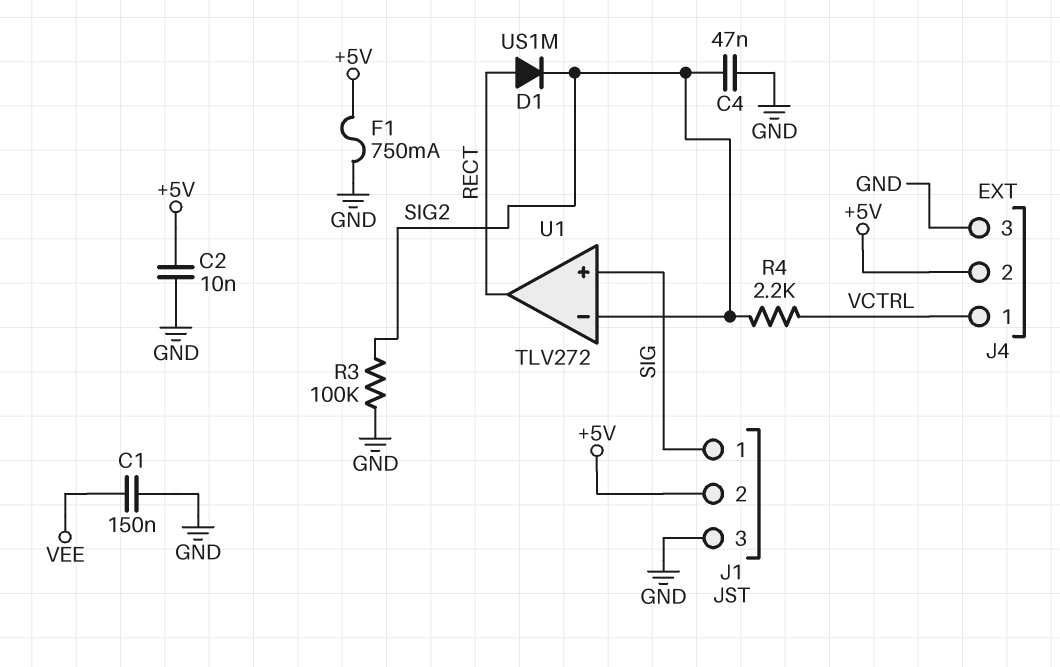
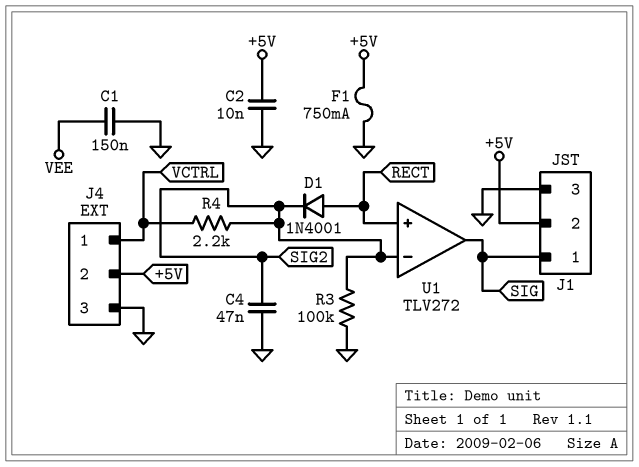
D1: diode US1M (A RECT, K SIG2) -> diode 1N4001 (A RECT, K SIG2)
U1 pin in+: SIG -> RECT
U1 pin out: RECT -> SIG

